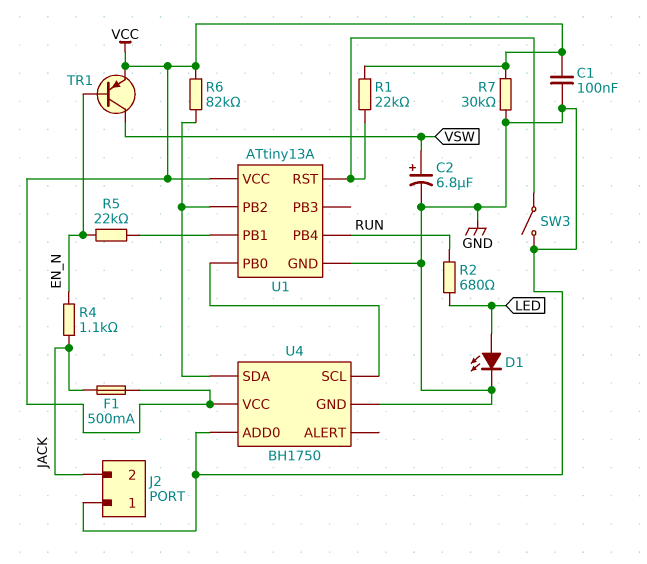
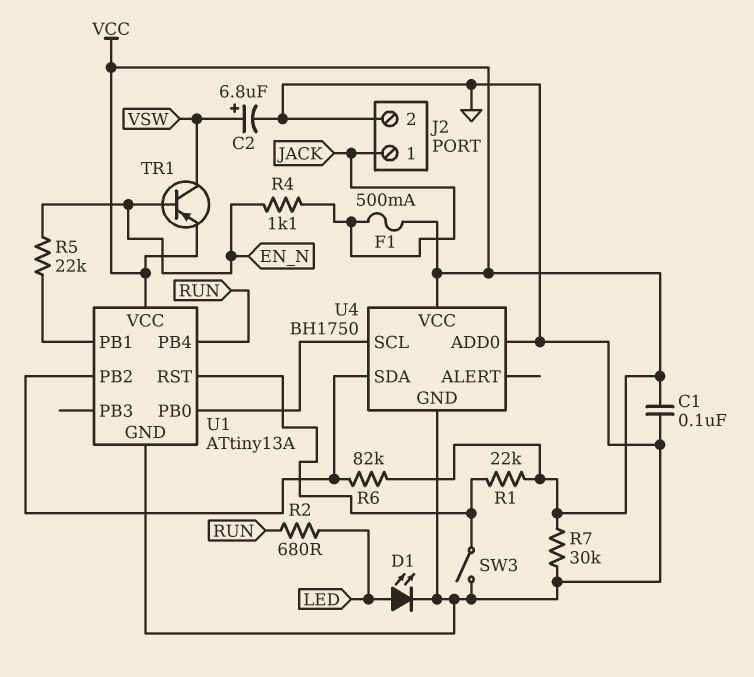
J2 pin 1: GND -> JACK
J2 pin 2: JACK -> GND

